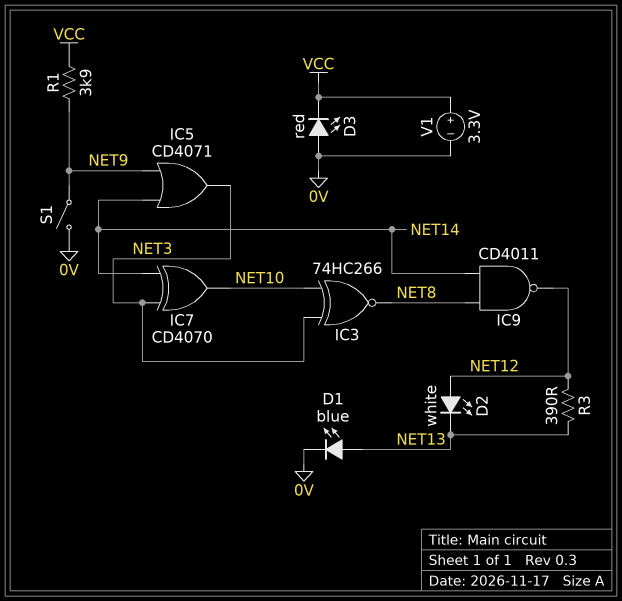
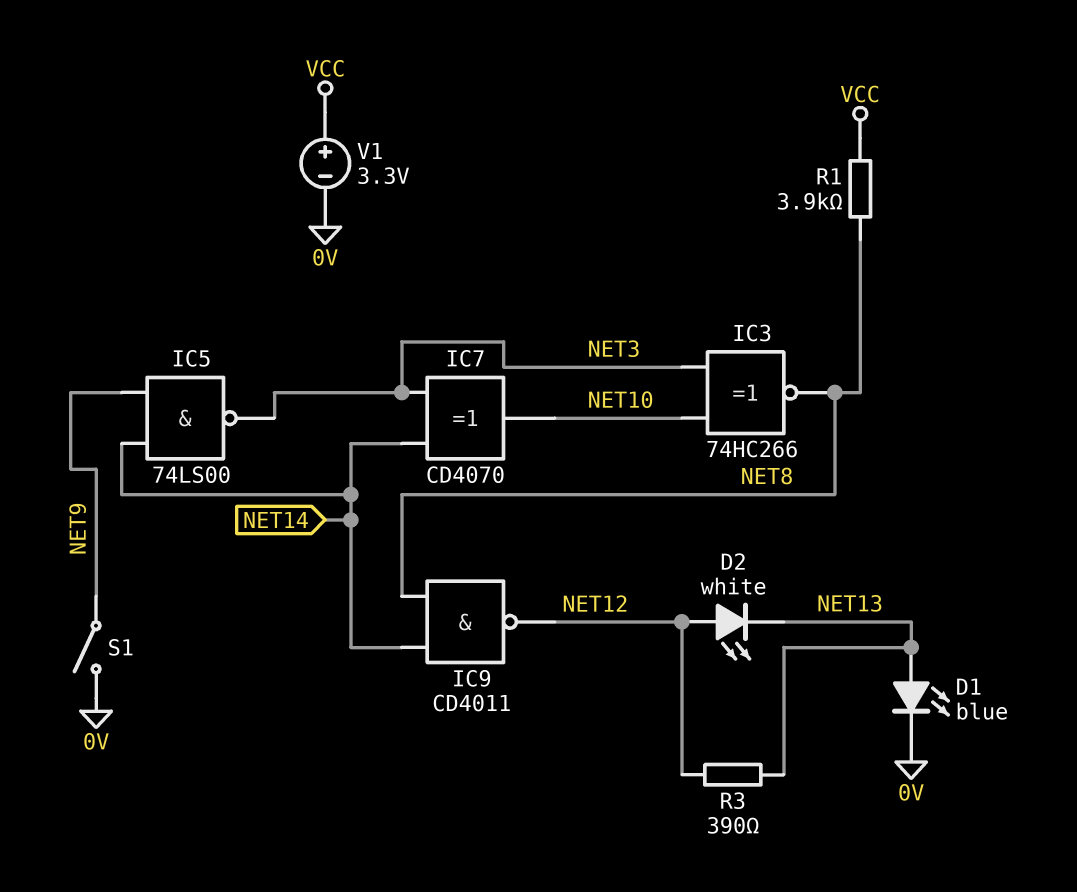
D3: LED red (A 0V, K VCC) -> none
IC5: OR CD4071 (in NET9, in NET14, out NET3) -> NAND 74LS00 (in NET9, in NET14, out NET3)
R1: 3.9k (NET9, VCC) -> 3.9k (NET8, VCC)

